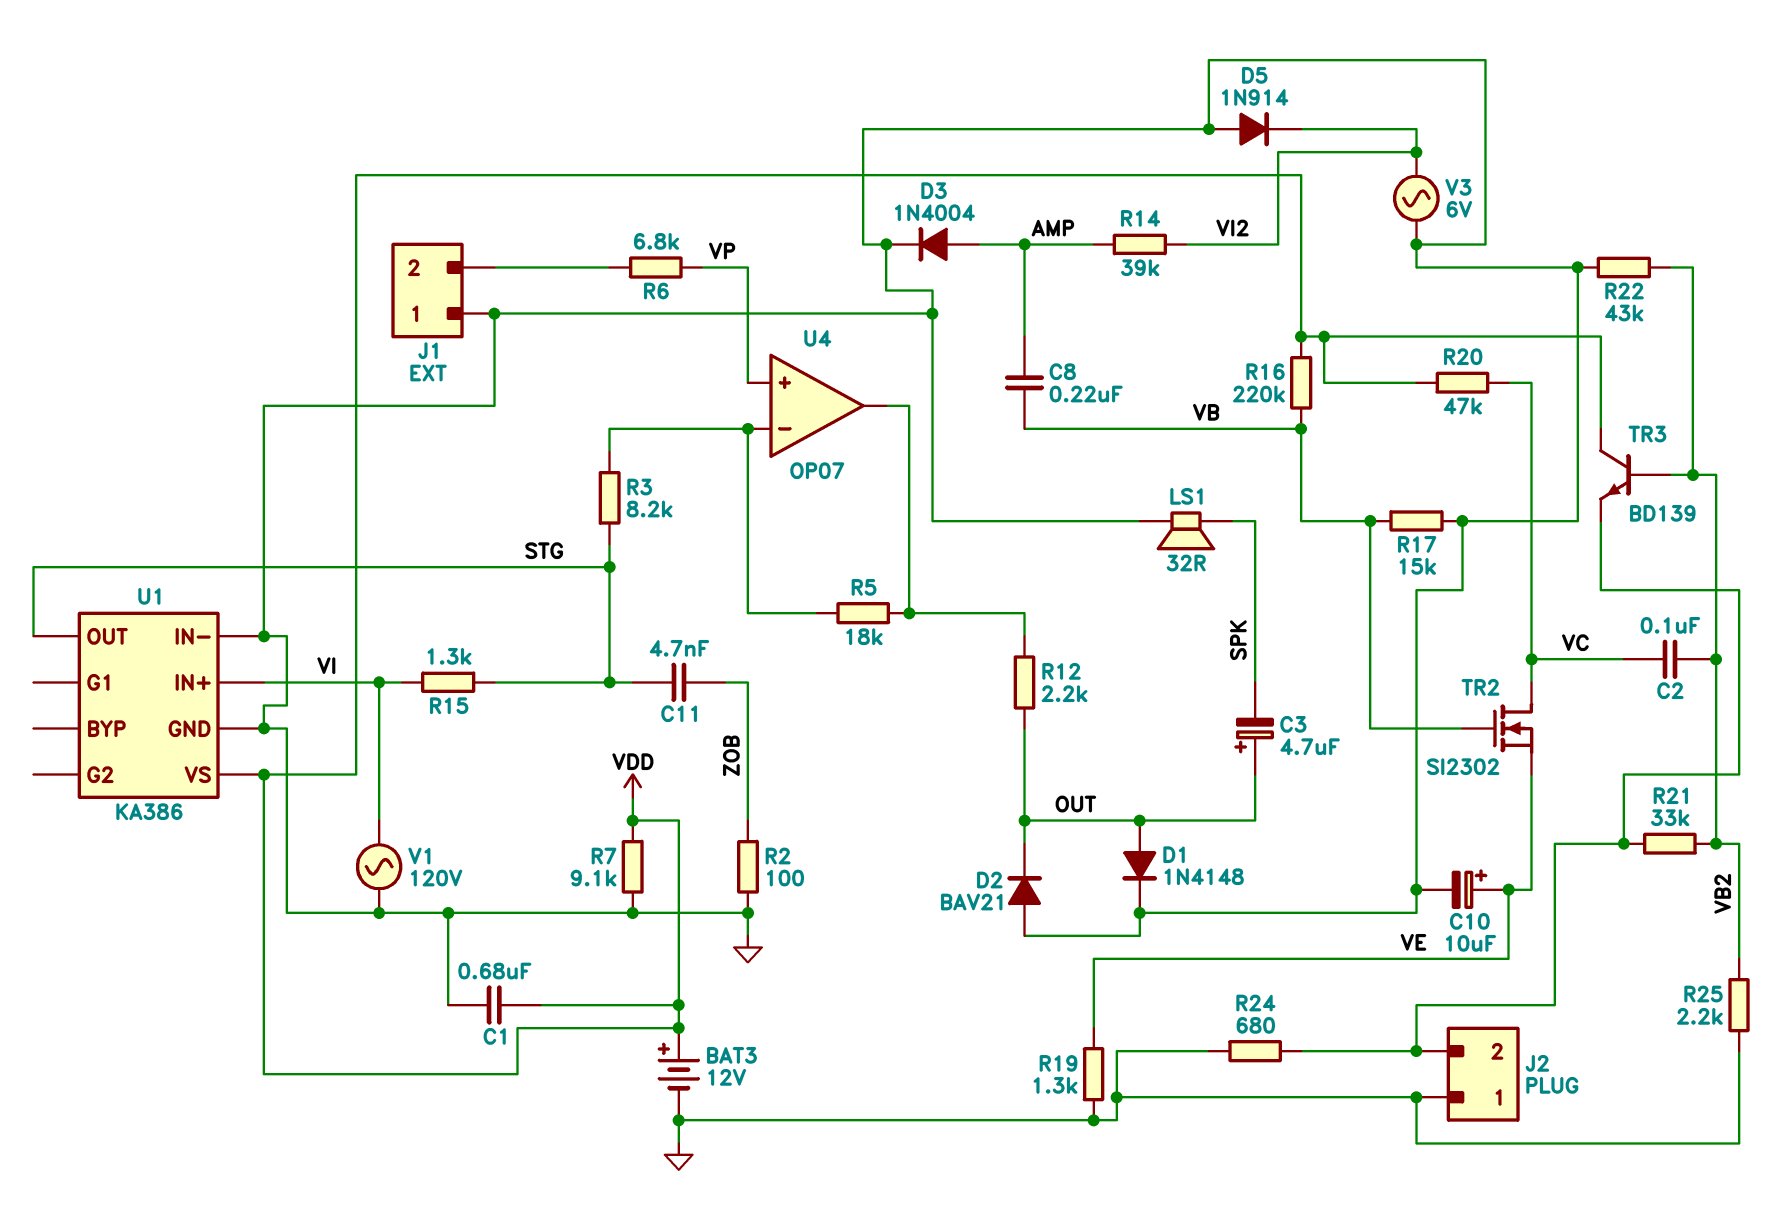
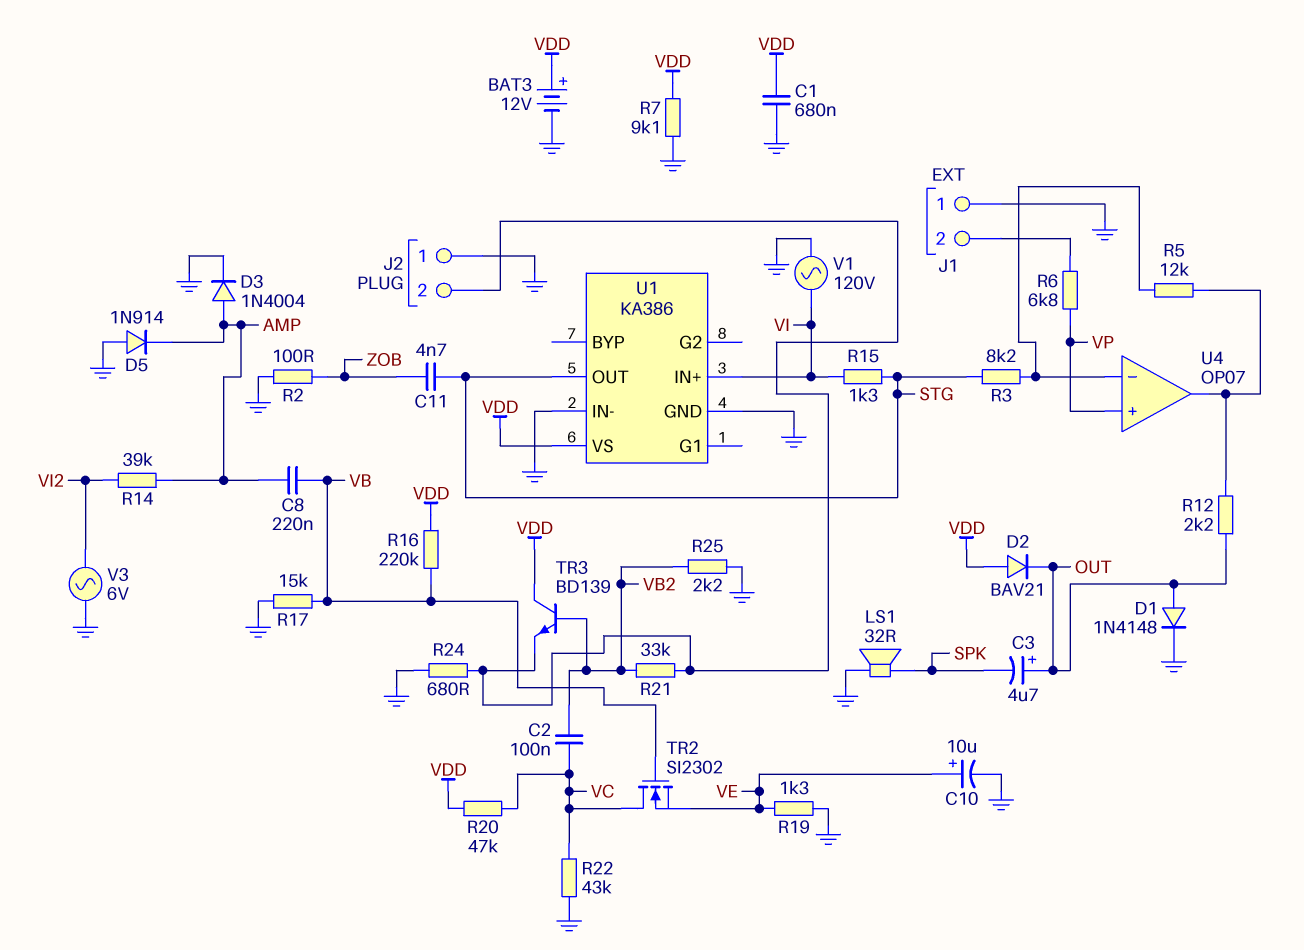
D2: diode BAV21 (A GND, K OUT) -> diode BAV21 (A VDD, K OUT)
D5: diode 1N914 (A GND, K VI2) -> diode 1N914 (A GND, K AMP)
R5: 18k (U4/in-, U4/out) -> 12k (U4/in-, U4/out)
R22: 43k (GND, VB2) -> 43k (GND, VC)

